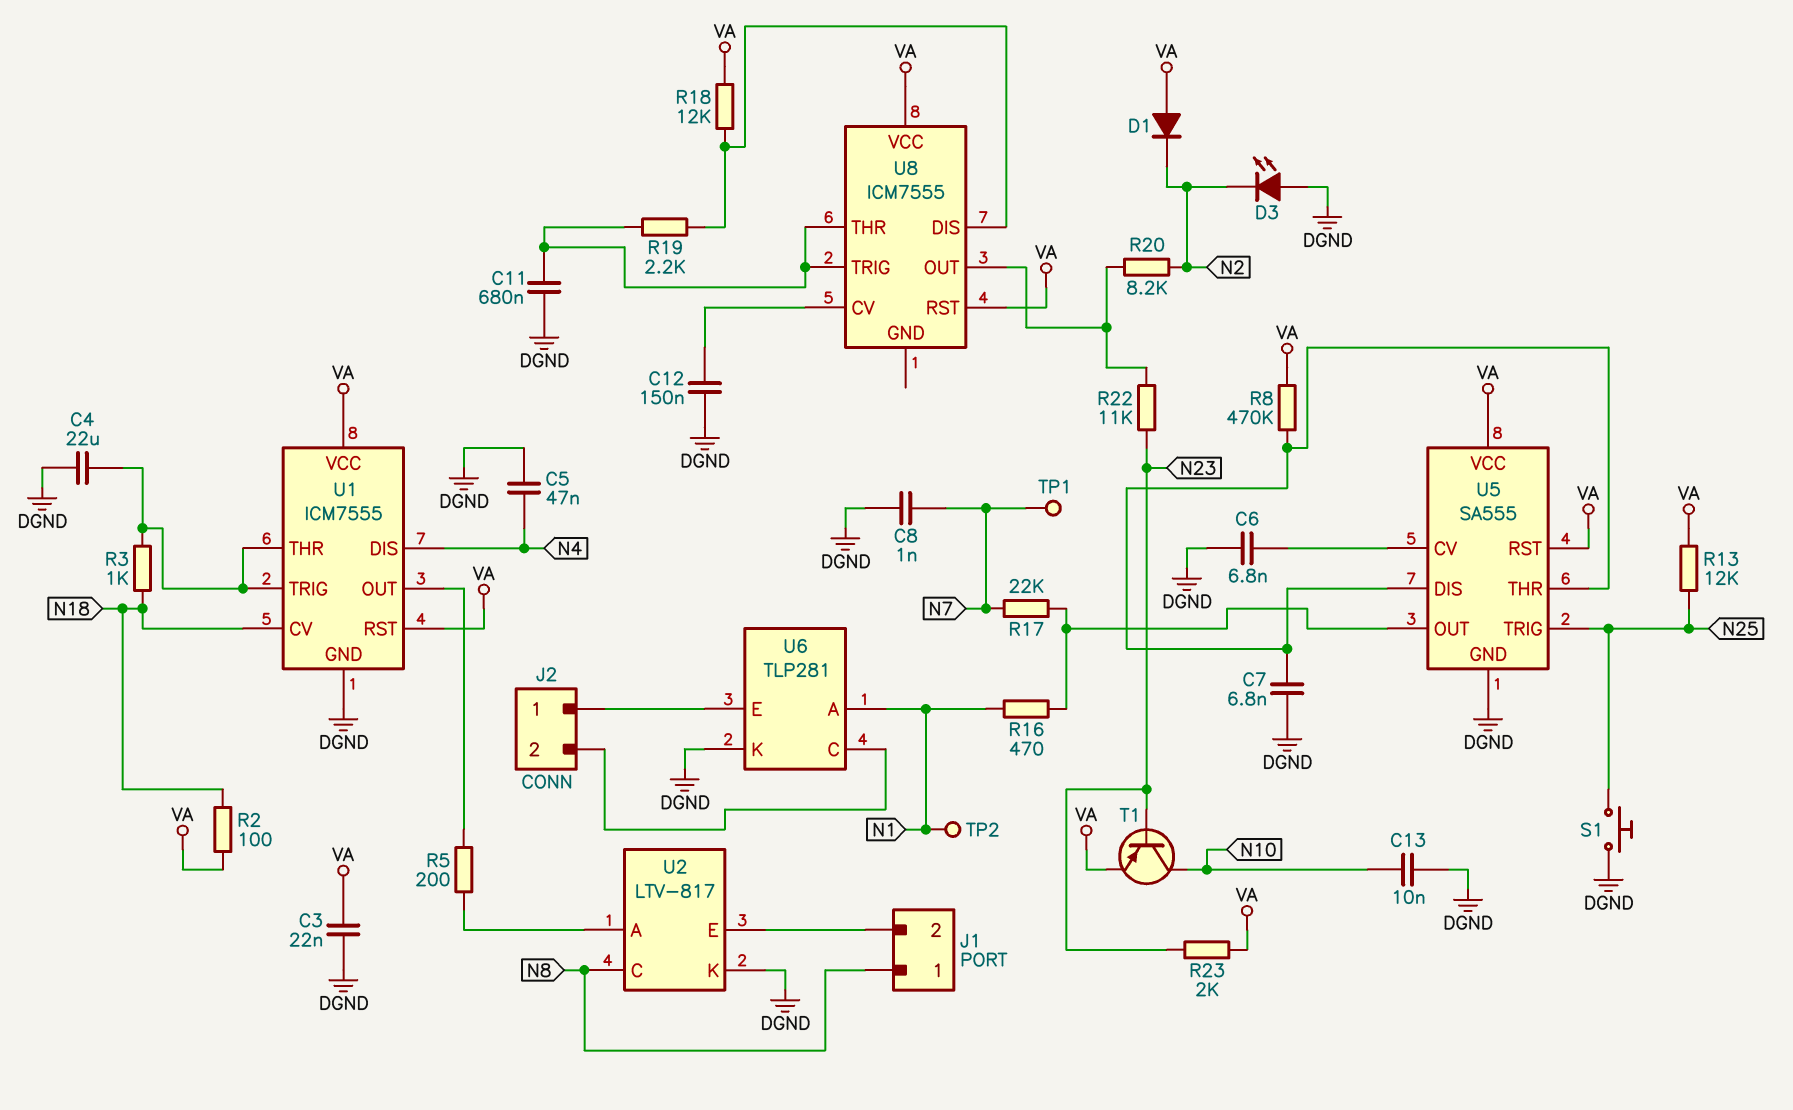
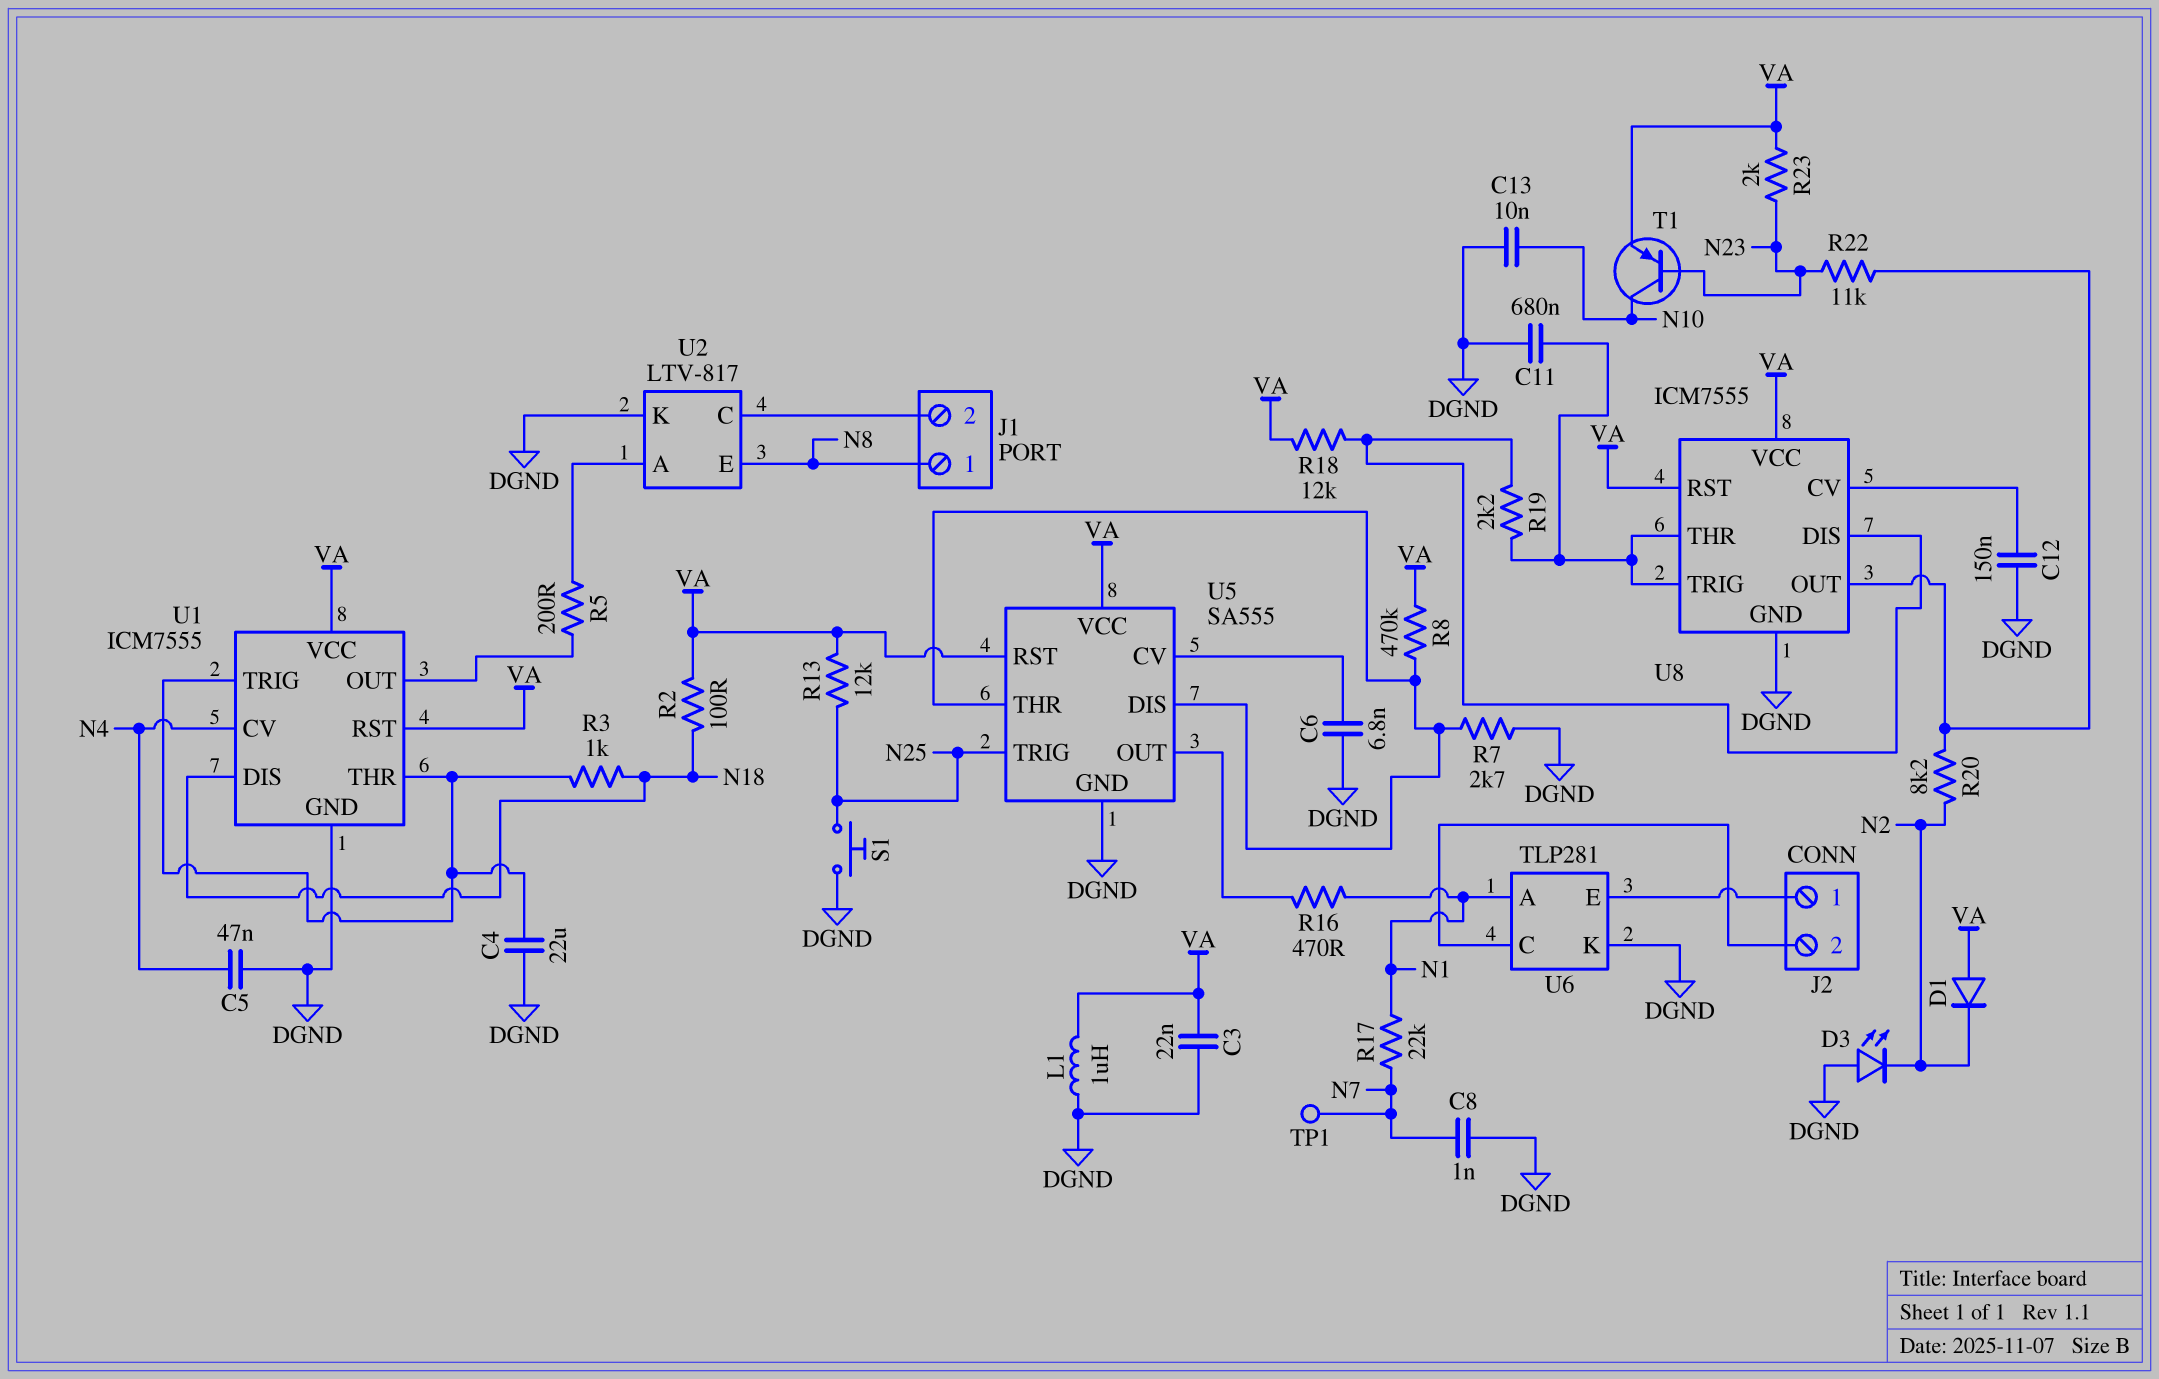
C7: 6.8nF (DGND, U5/DIS) -> none
L1: none -> 1uH (DGND, VA)
R7: none -> 2.7k (DGND, U5/DIS)
R17: 22k (N7, U5/OUT) -> 22k (N1, N7)
TP2: test point (N1) -> none
U1 pin CV: N18 -> N4
U1 pin DIS: N4 -> N18
U2 pin C: N8 -> J1/2
U2 pin E: J1/2 -> N8
U8 pin GND: none -> DGND

